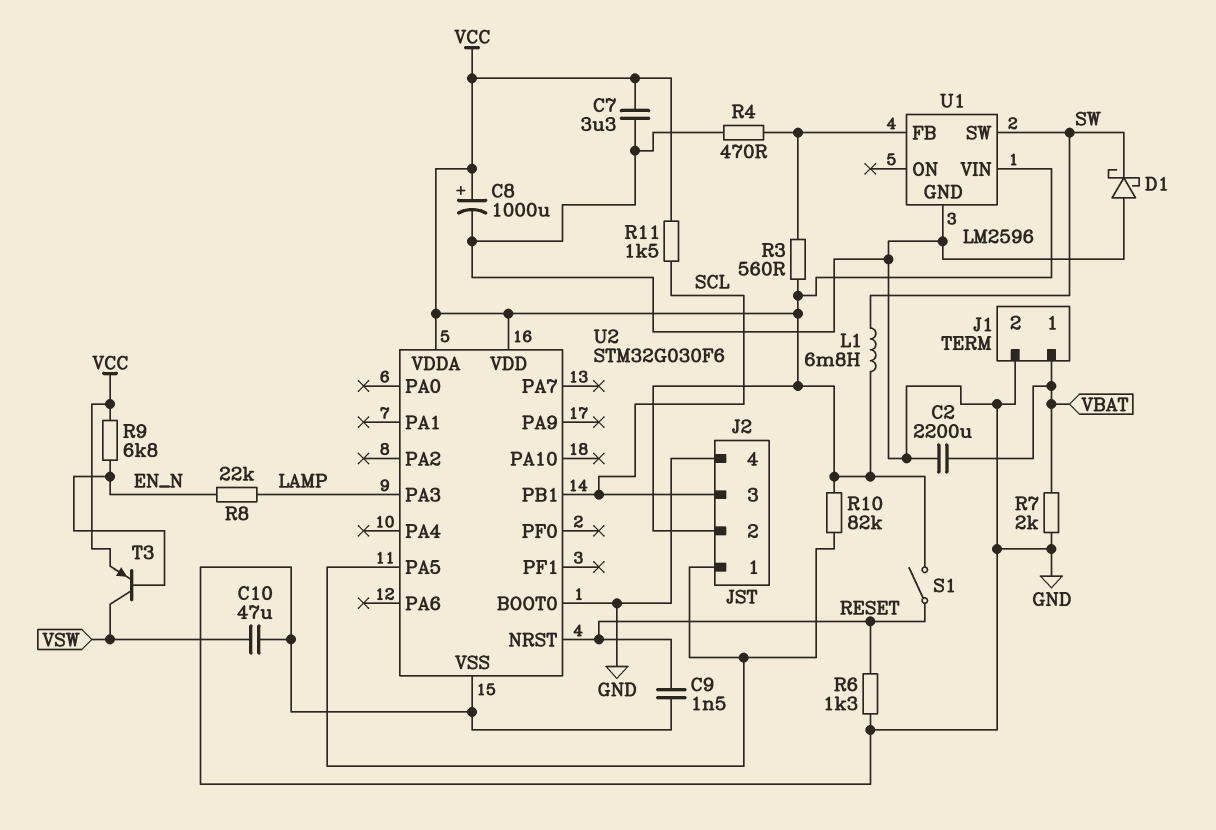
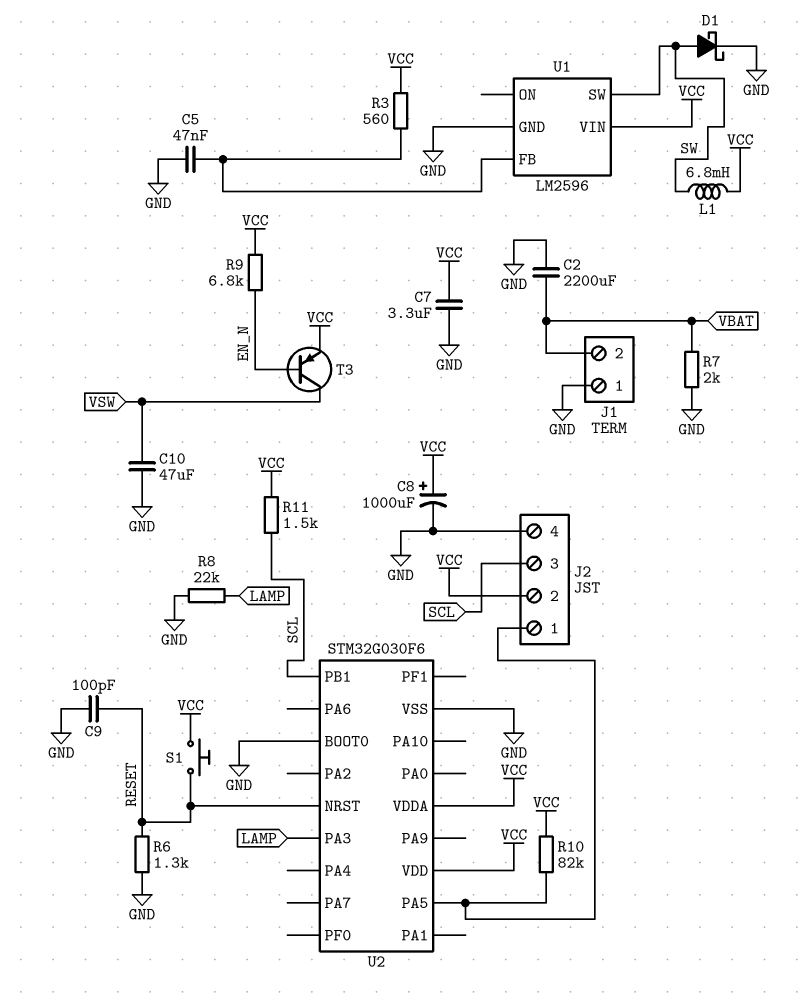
C5: none -> 47nF (GND, U1/FB)
C9: 1.5nF (GND, RESET) -> 100pF (GND, RESET)
D1: schottky (A GND, K SW) -> schottky (A SW, K GND)
J1 pin 1: VBAT -> GND
J1 pin 2: GND -> VBAT
R4: 470 (GND, U1/FB) -> none
R8: 22k (EN_N, LAMP) -> 22k (GND, LAMP)
S1: switch (RESET, VCC) -> button (RESET, VCC)

